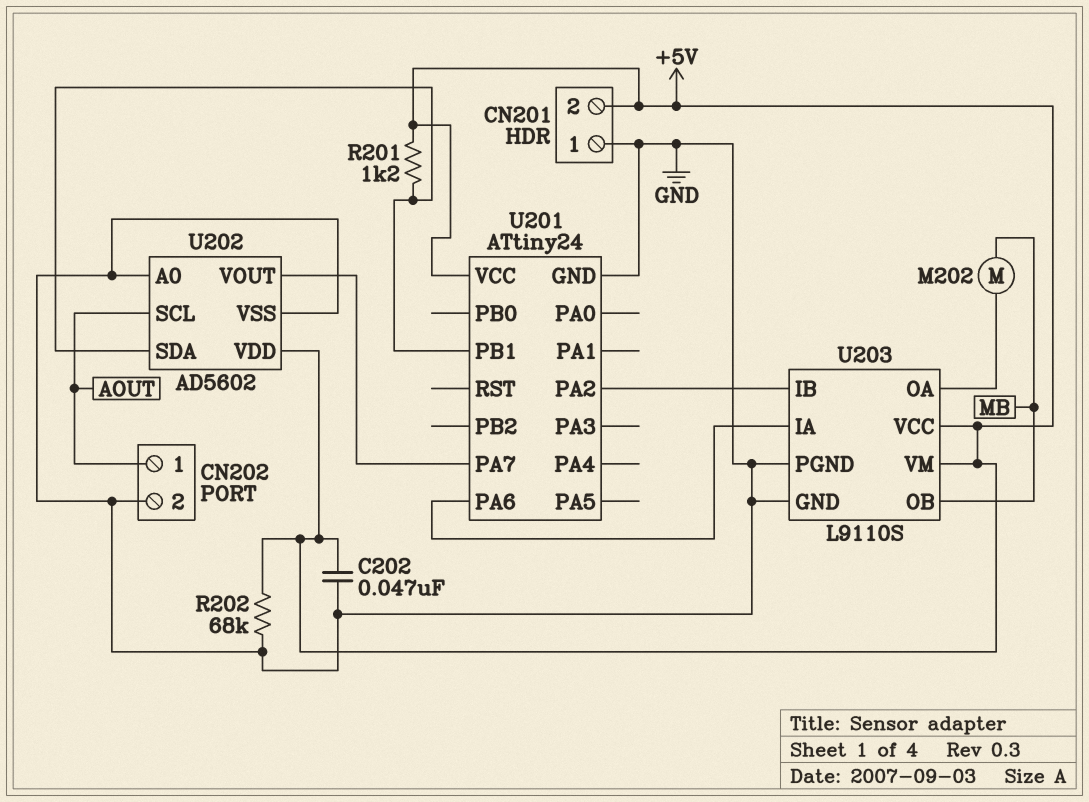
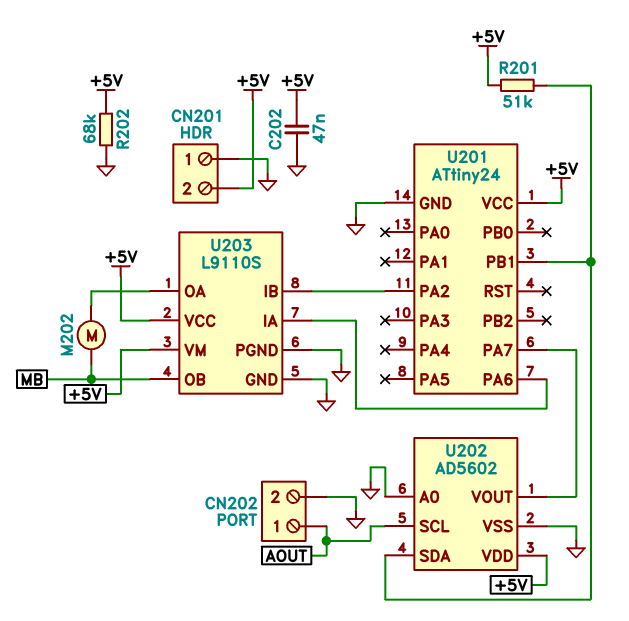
R201: 1.2k (+5V, U201/PB1) -> 51k (+5V, U201/PB1)

